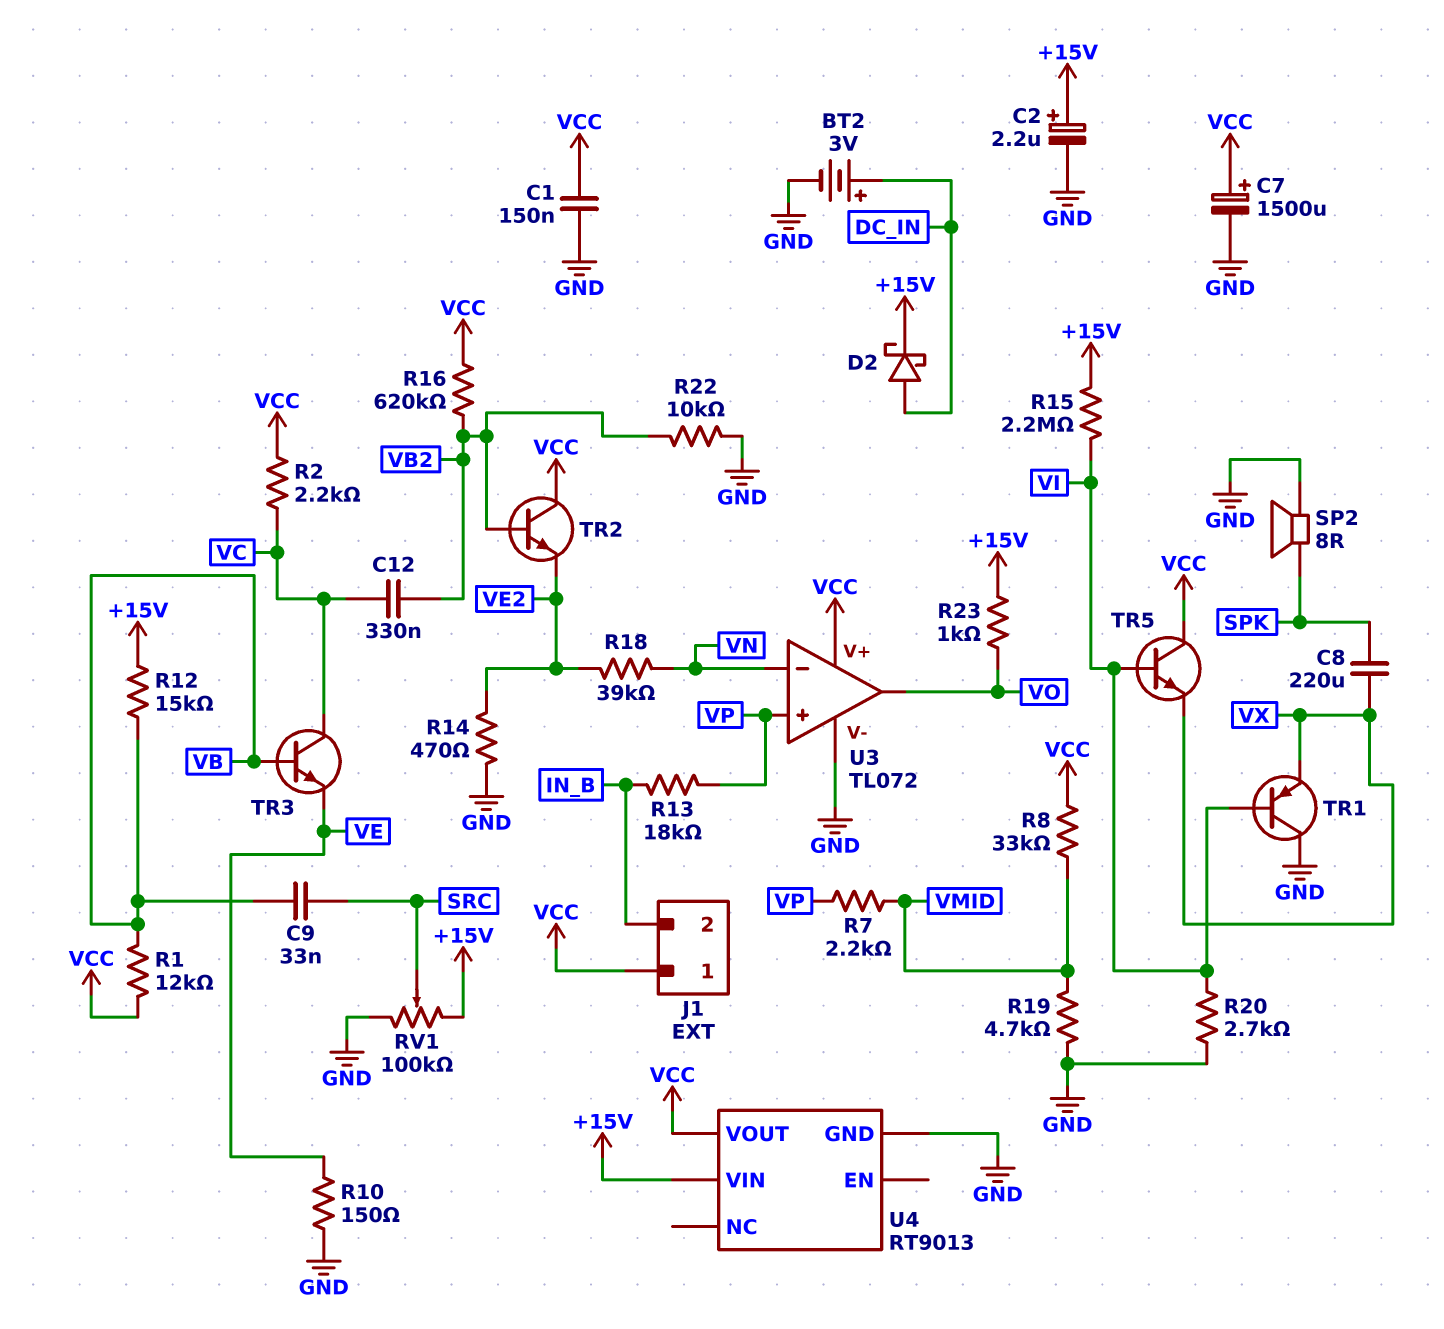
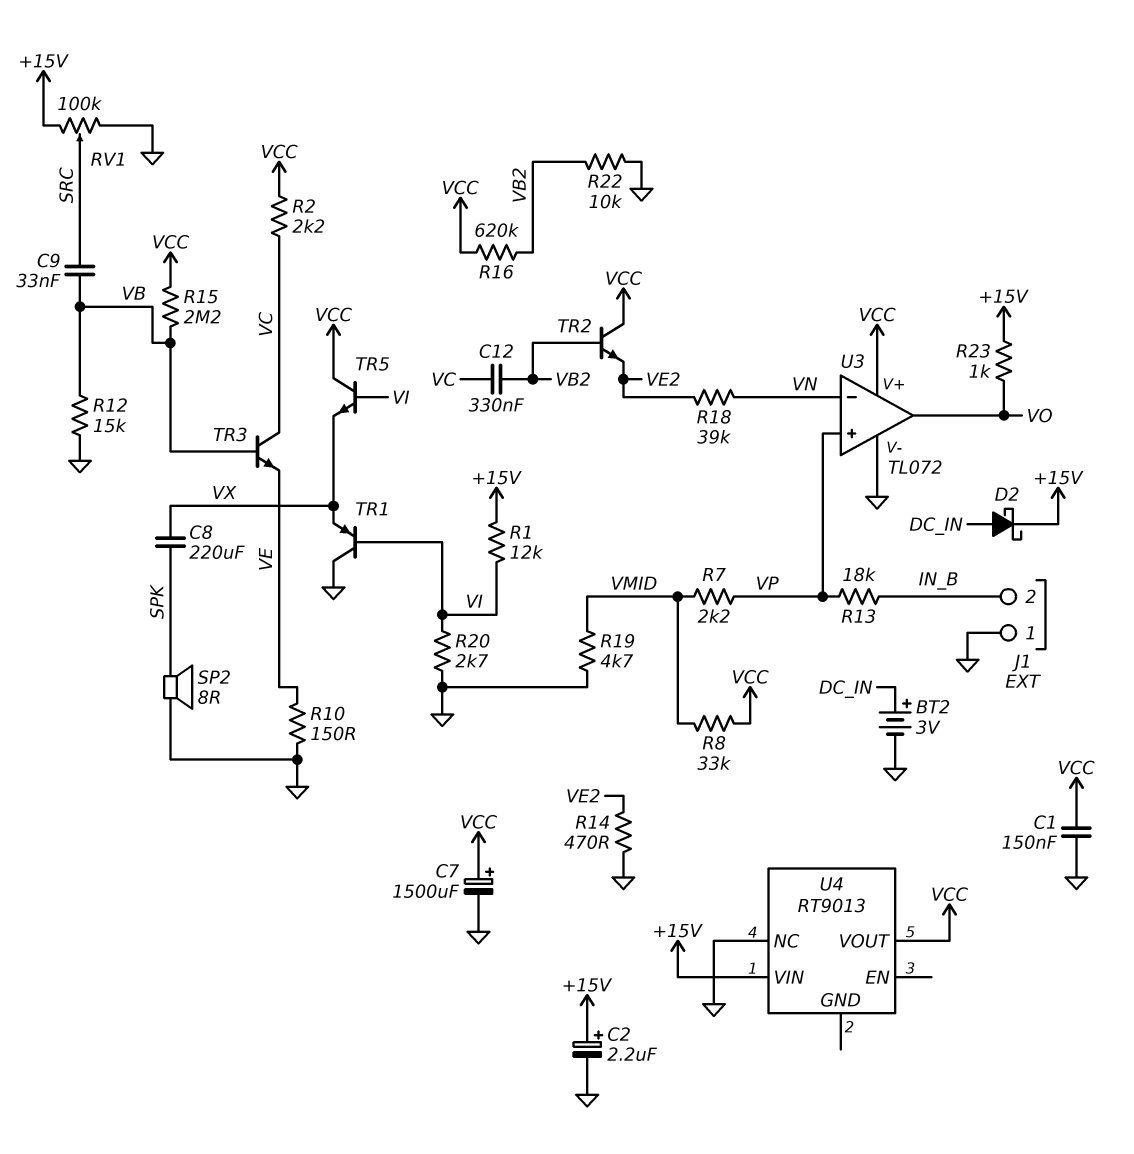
J1 pin 1: VCC -> GND
R1: 12k (VB, VCC) -> 12k (+15V, VI)
R12: 15k (+15V, VB) -> 15k (GND, VB)
R15: 2.2M (+15V, VI) -> 2.2M (VB, VCC)
U4 pin GND: GND -> none
U4 pin NC: none -> GND

